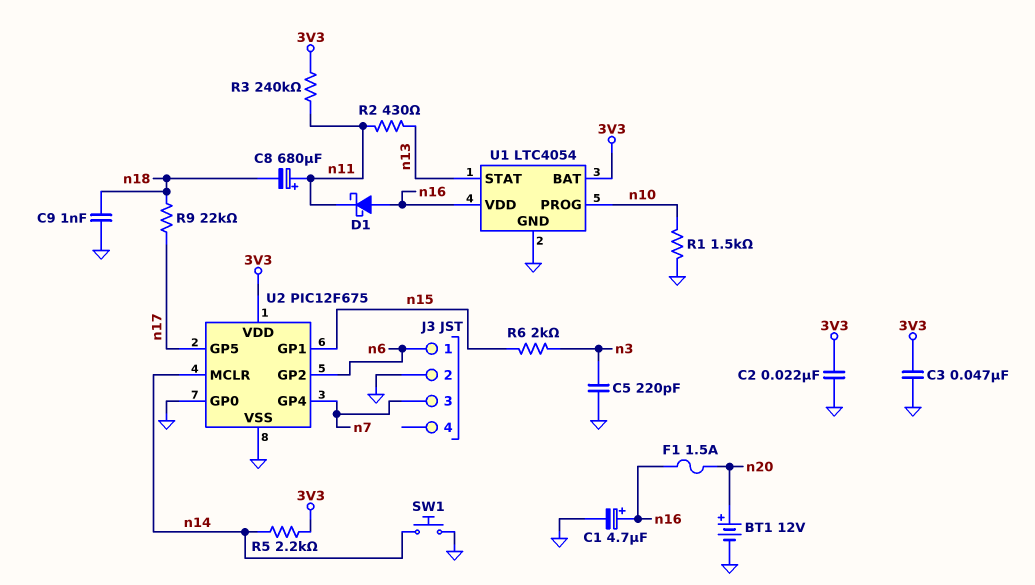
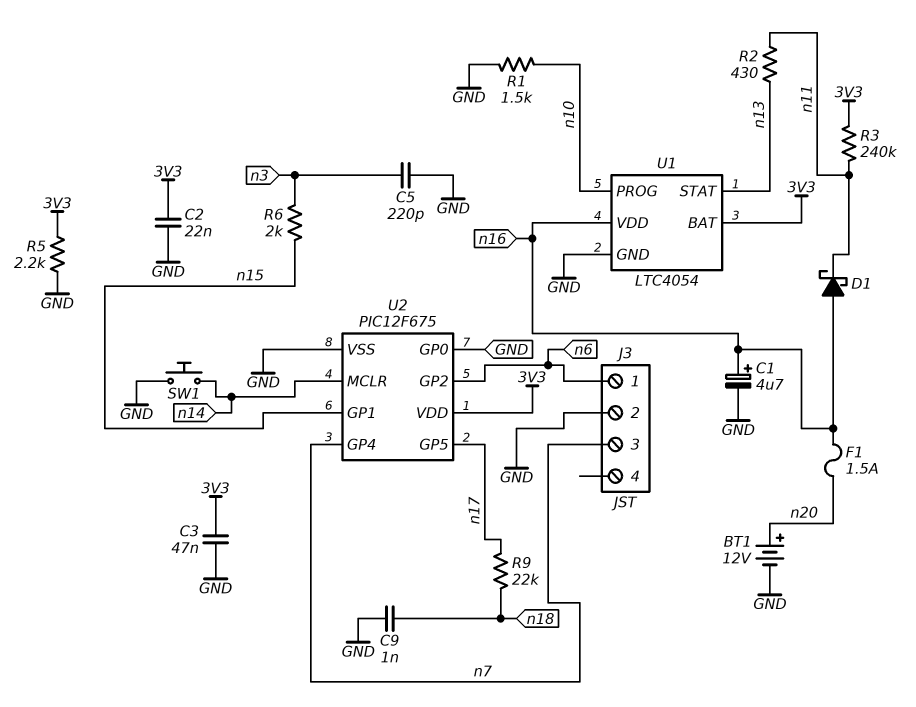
C8: 680uF (plus n11, minus n18) -> none
R5: 2.2k (3V3, n14) -> 2.2k (3V3, GND)

